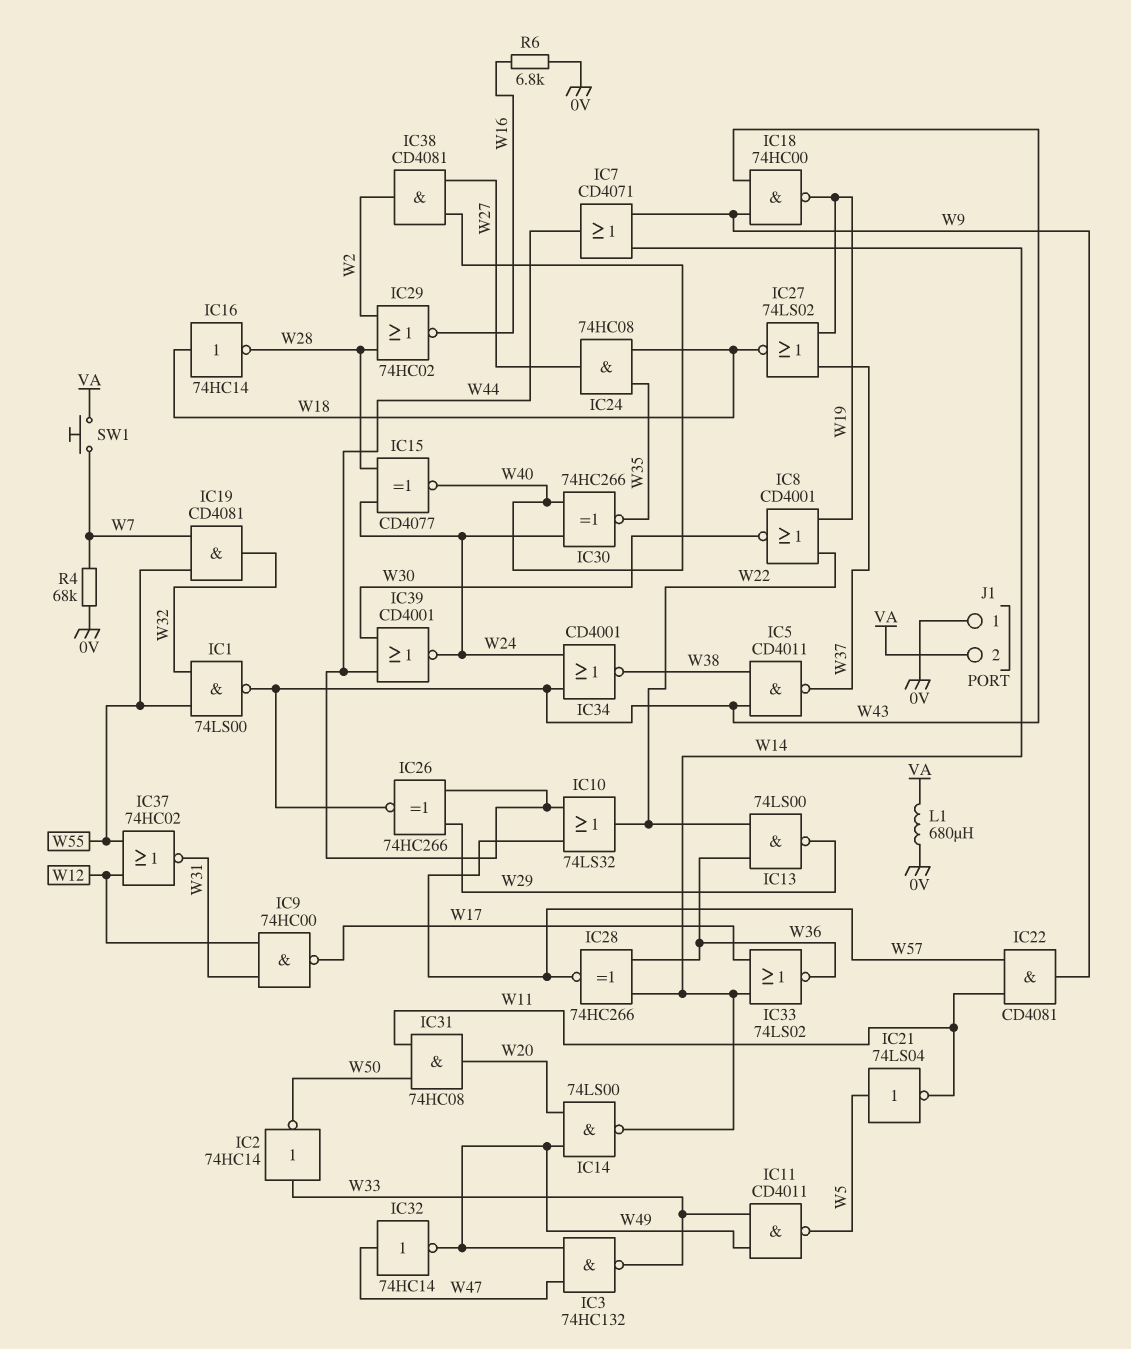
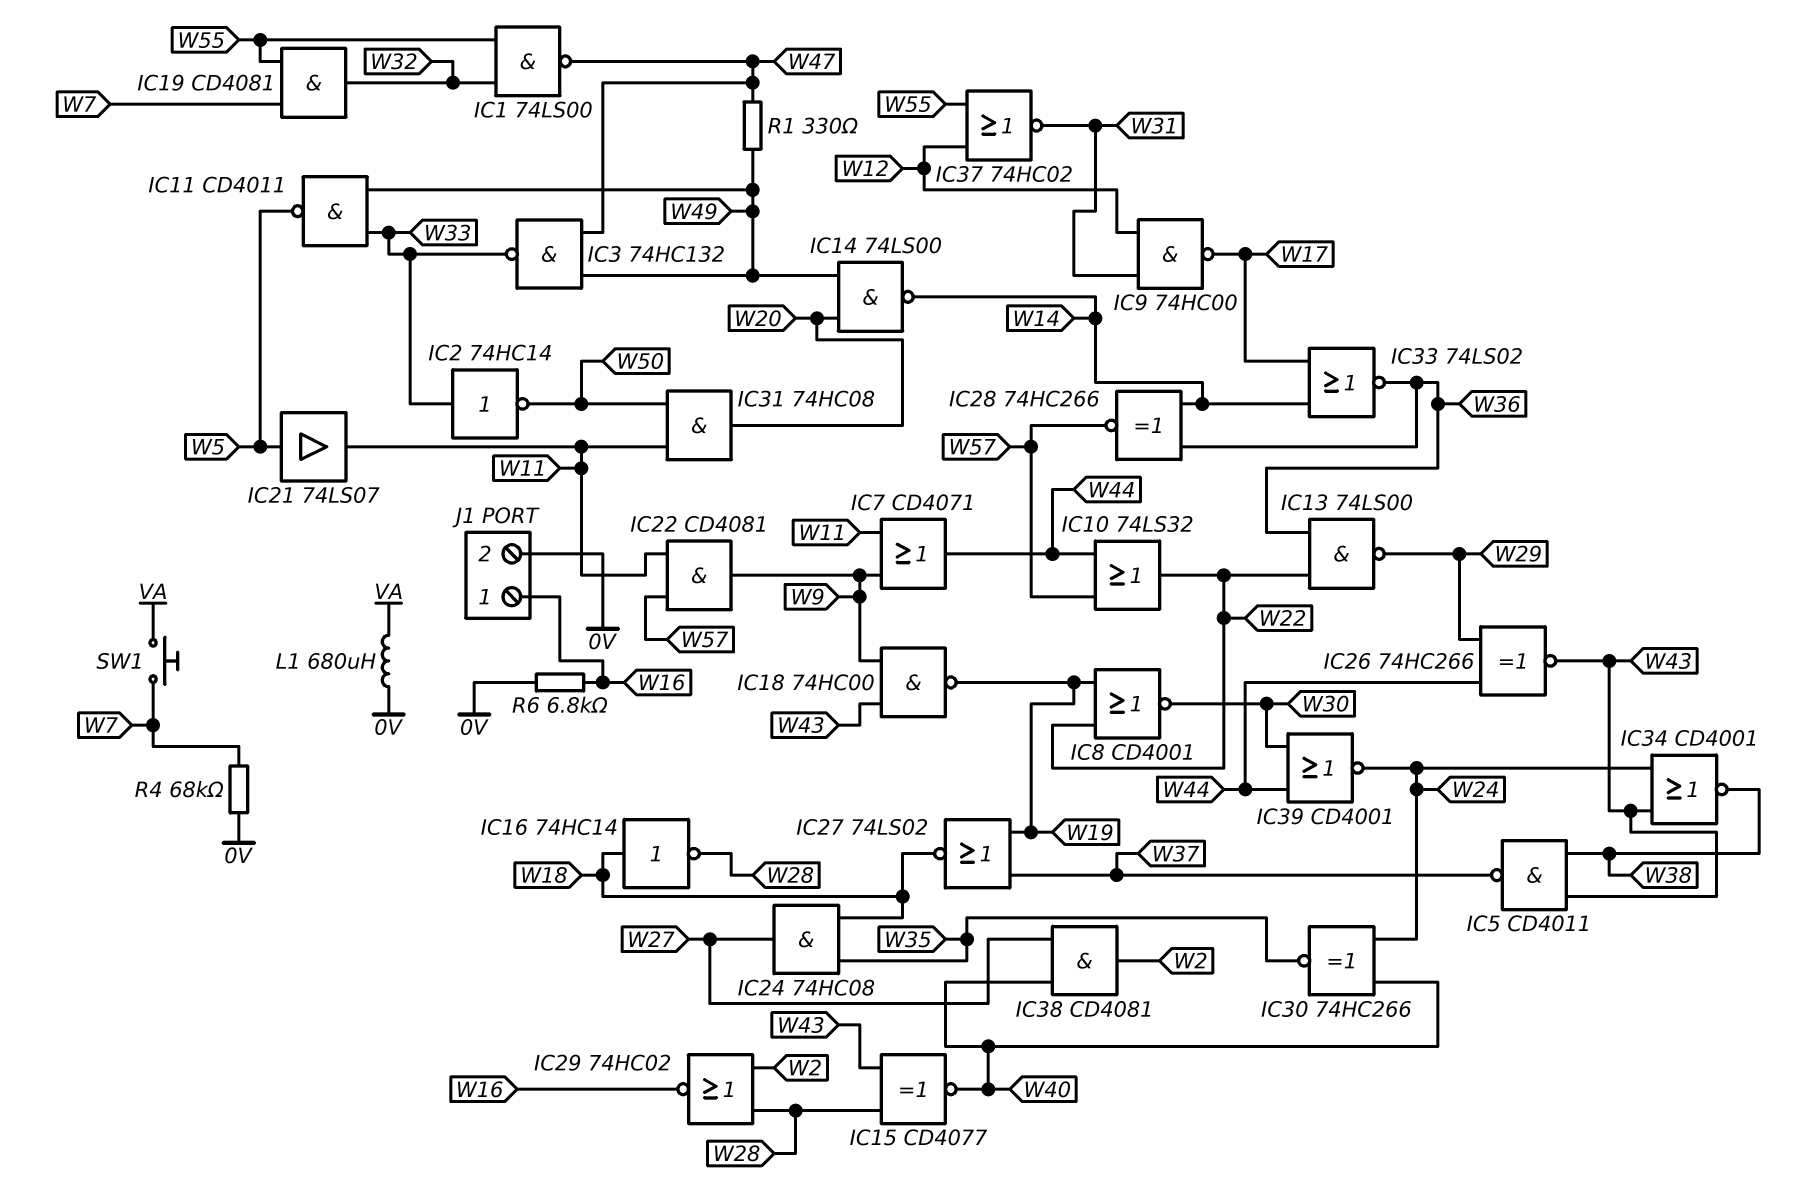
IC1: NAND 74LS00 (in W32, in W55, out W43) -> NAND 74LS00 (in W32, in W55, out W47)
IC7: OR CD4071 (in W9, in W14, out W44) -> OR CD4071 (in W9, in W11, out W44)
IC15: XNOR CD4077 (in W24, in W28, out W40) -> XNOR CD4077 (in W28, in W43, out W40)
IC21: NOT 74LS04 (in W5, out W11) -> buffer 74LS07 (in W5, out W11)
IC32: NOT 74HC14 (in W47, out W49) -> none
J1 pin 1: 0V -> W16
J1 pin 2: VA -> 0V
R1: none -> 330 (W47, W49)

